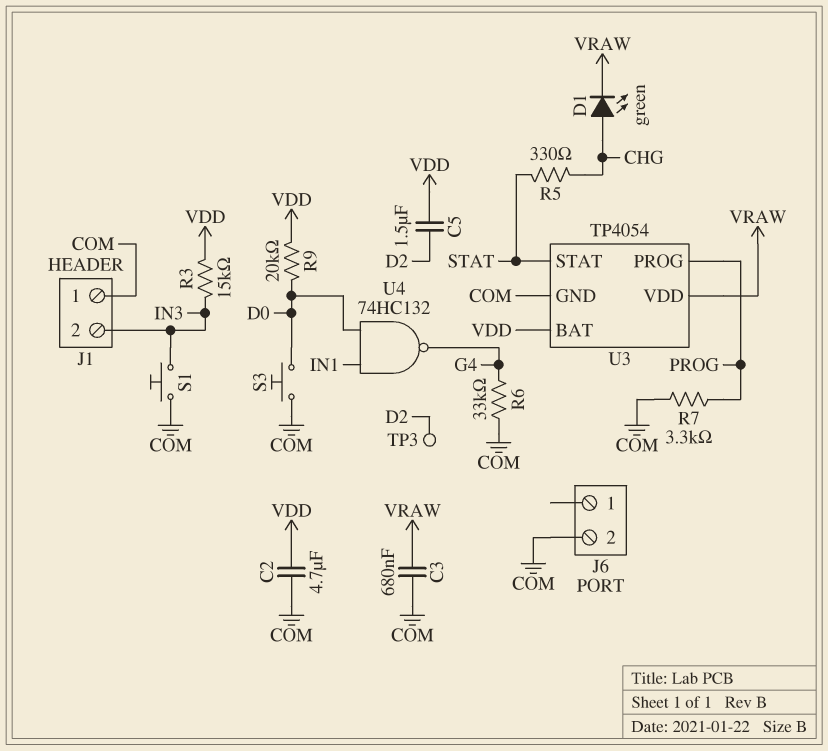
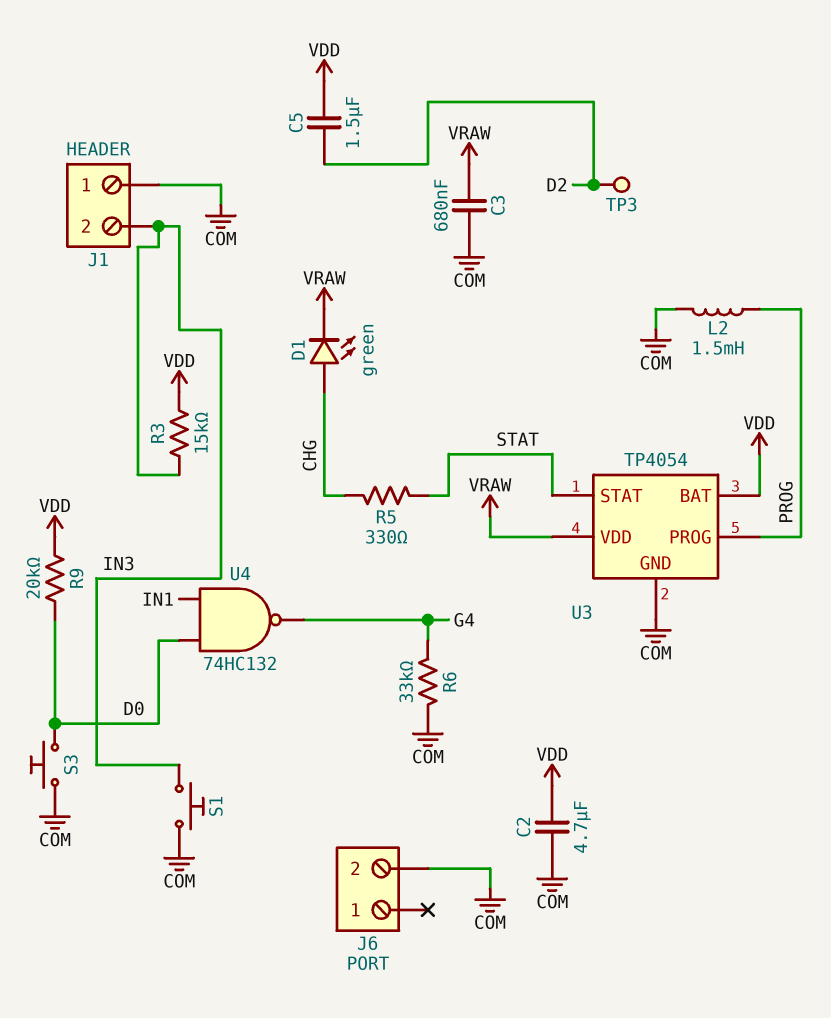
L2: none -> 1.5mH (COM, PROG)
R7: 3.3k (COM, PROG) -> none

